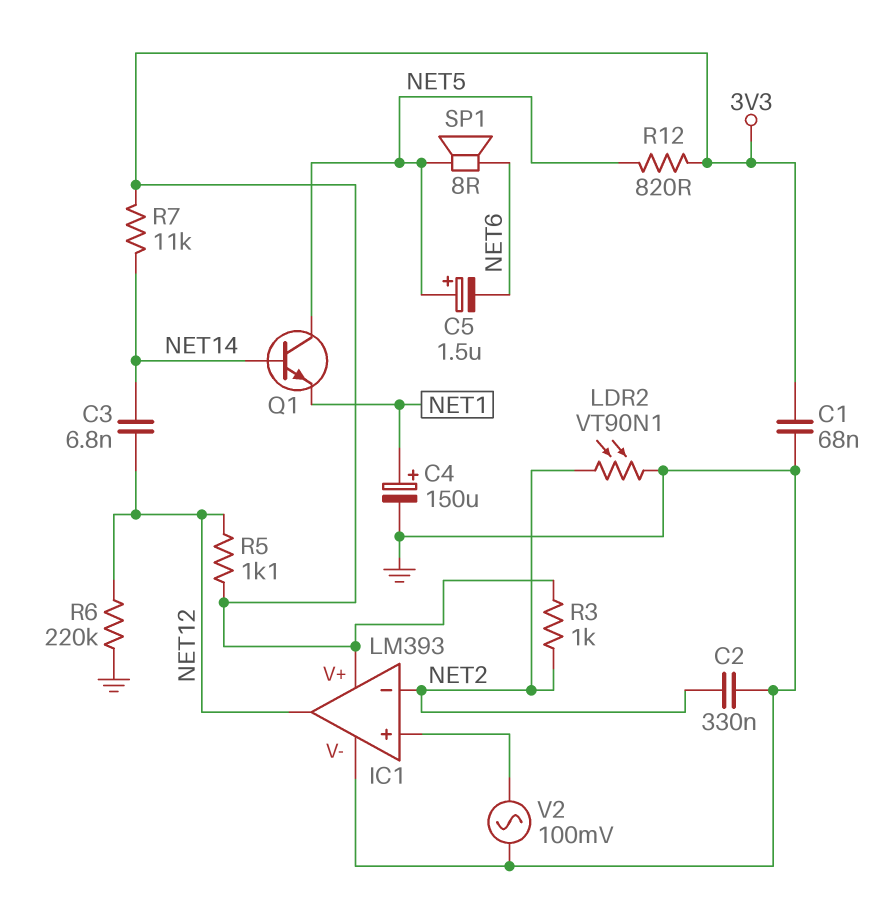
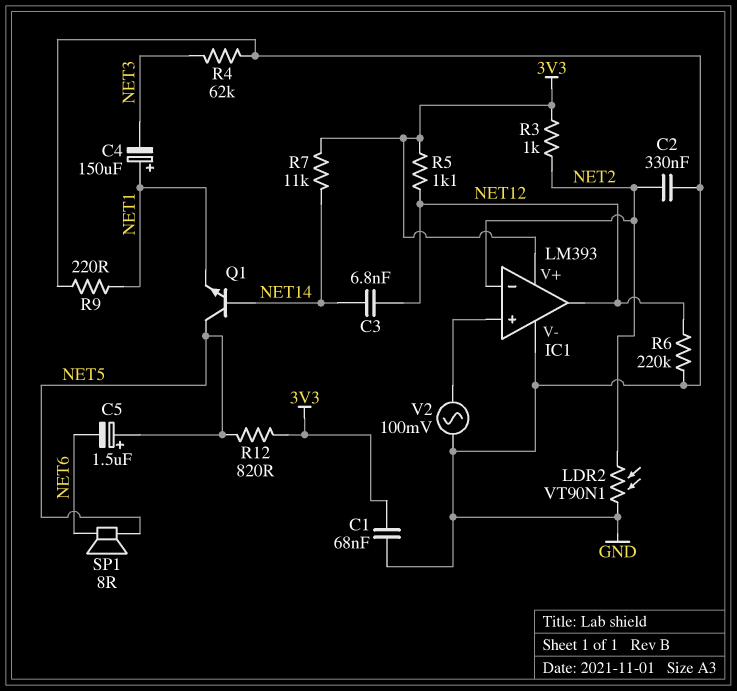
C4: 150uF (plus NET1, minus GND) -> 150uF (plus NET1, minus NET3)
R4: none -> 62k (GND, NET3)
R9: none -> 220 (GND, NET1)

